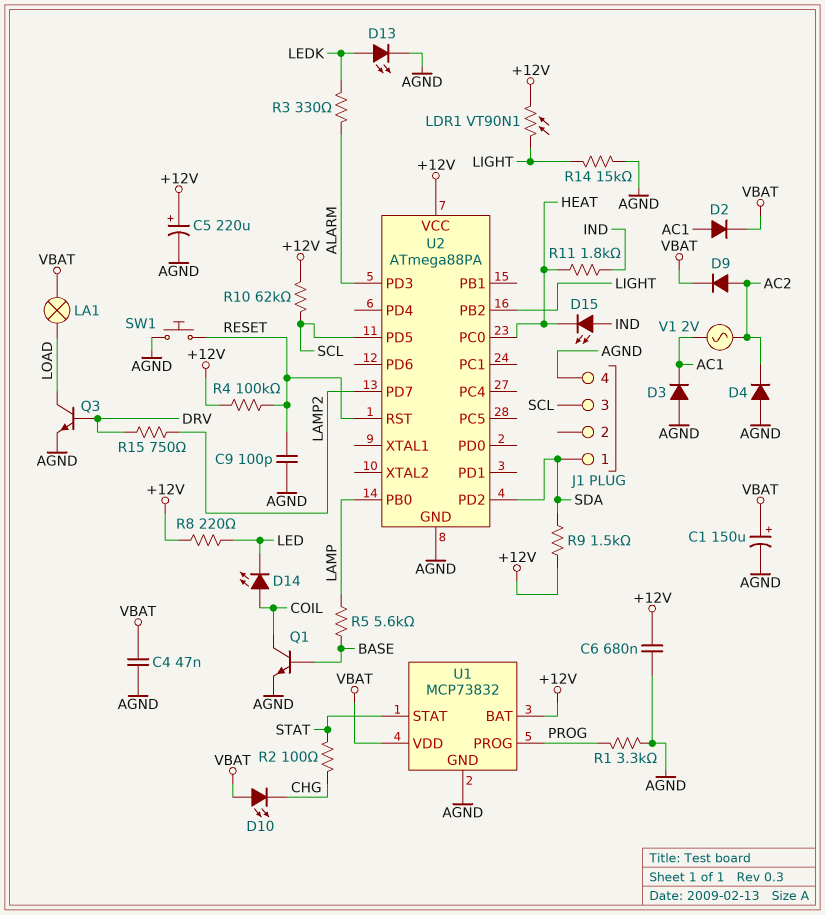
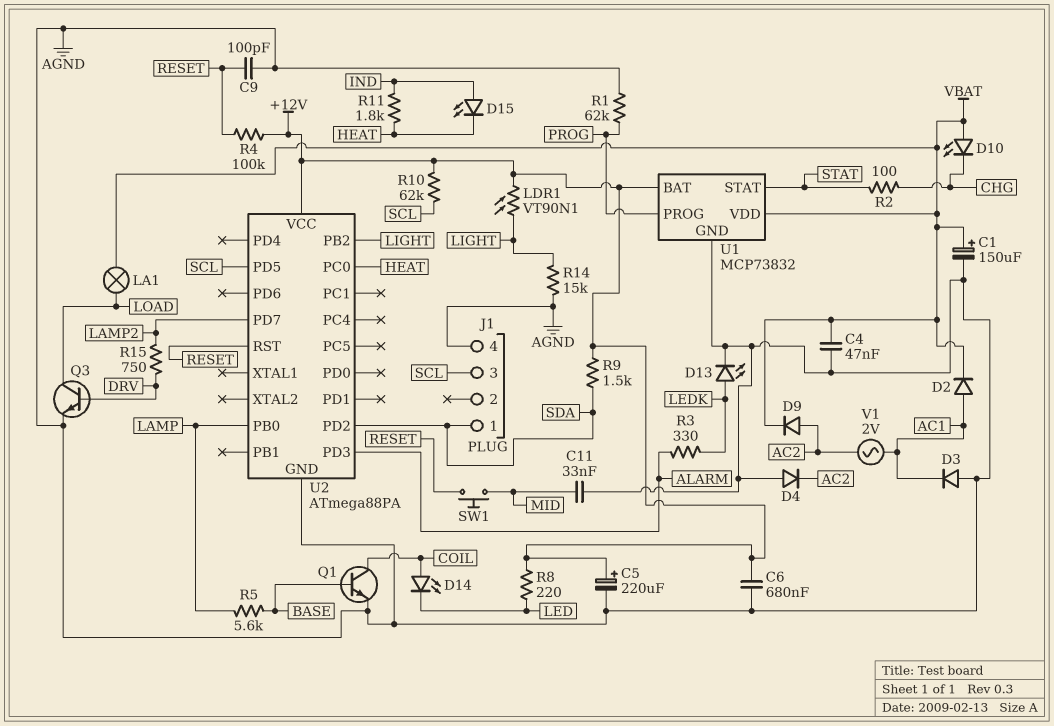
C11: none -> 33nF (AGND, MID)
R1: 3.3k (AGND, PROG) -> 62k (AGND, PROG)
SW1: button (AGND, RESET) -> button (MID, RESET)

